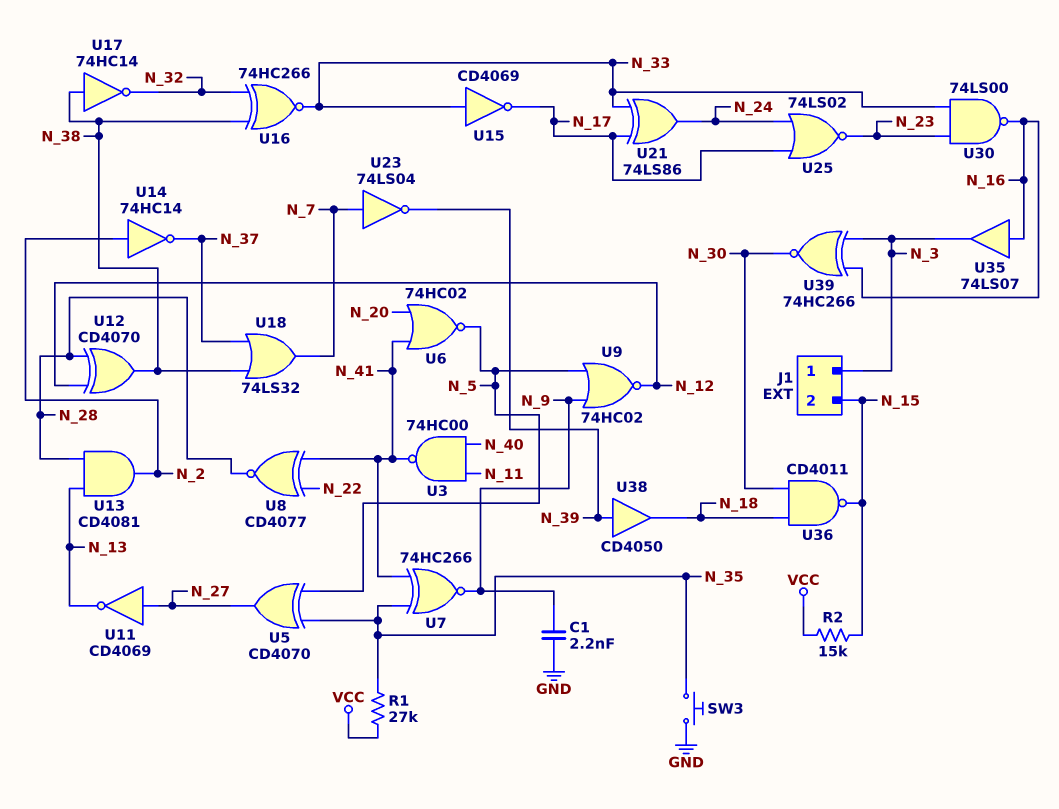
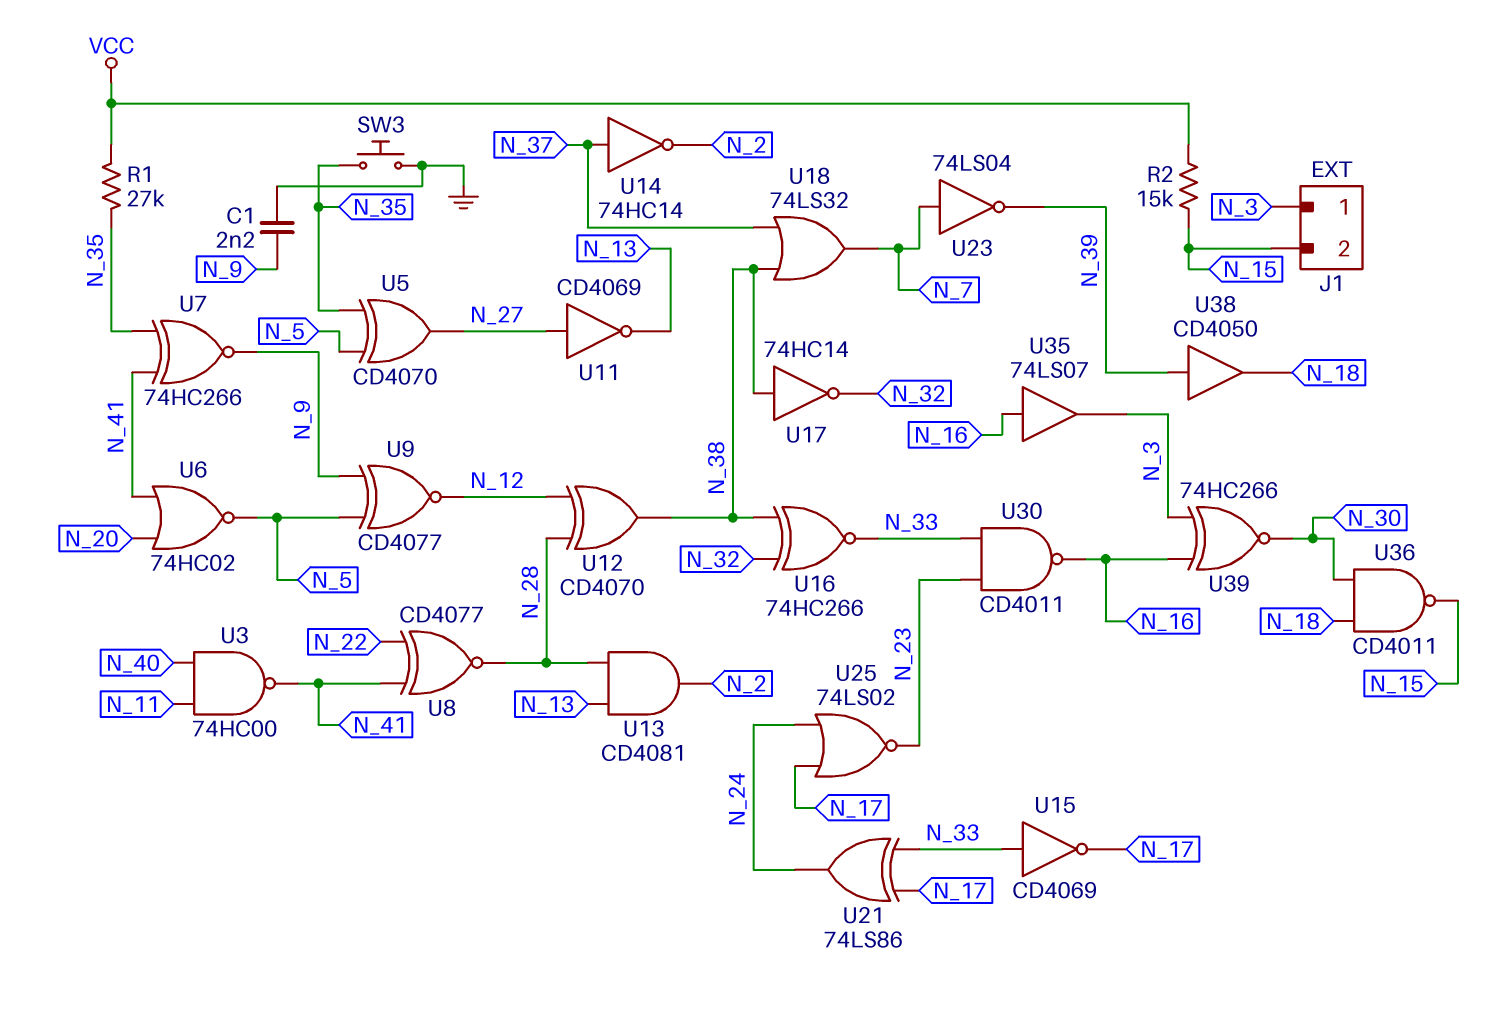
U9: NOR 74HC02 (in N_5, in N_9, out N_12) -> XNOR CD4077 (in N_5, in N_9, out N_12)
U14: NOT 74HC14 (in N_2, out N_37) -> NOT 74HC14 (in N_37, out N_2)
U30: NAND 74LS00 (in N_23, in N_33, out N_16) -> NAND CD4011 (in N_23, in N_33, out N_16)

